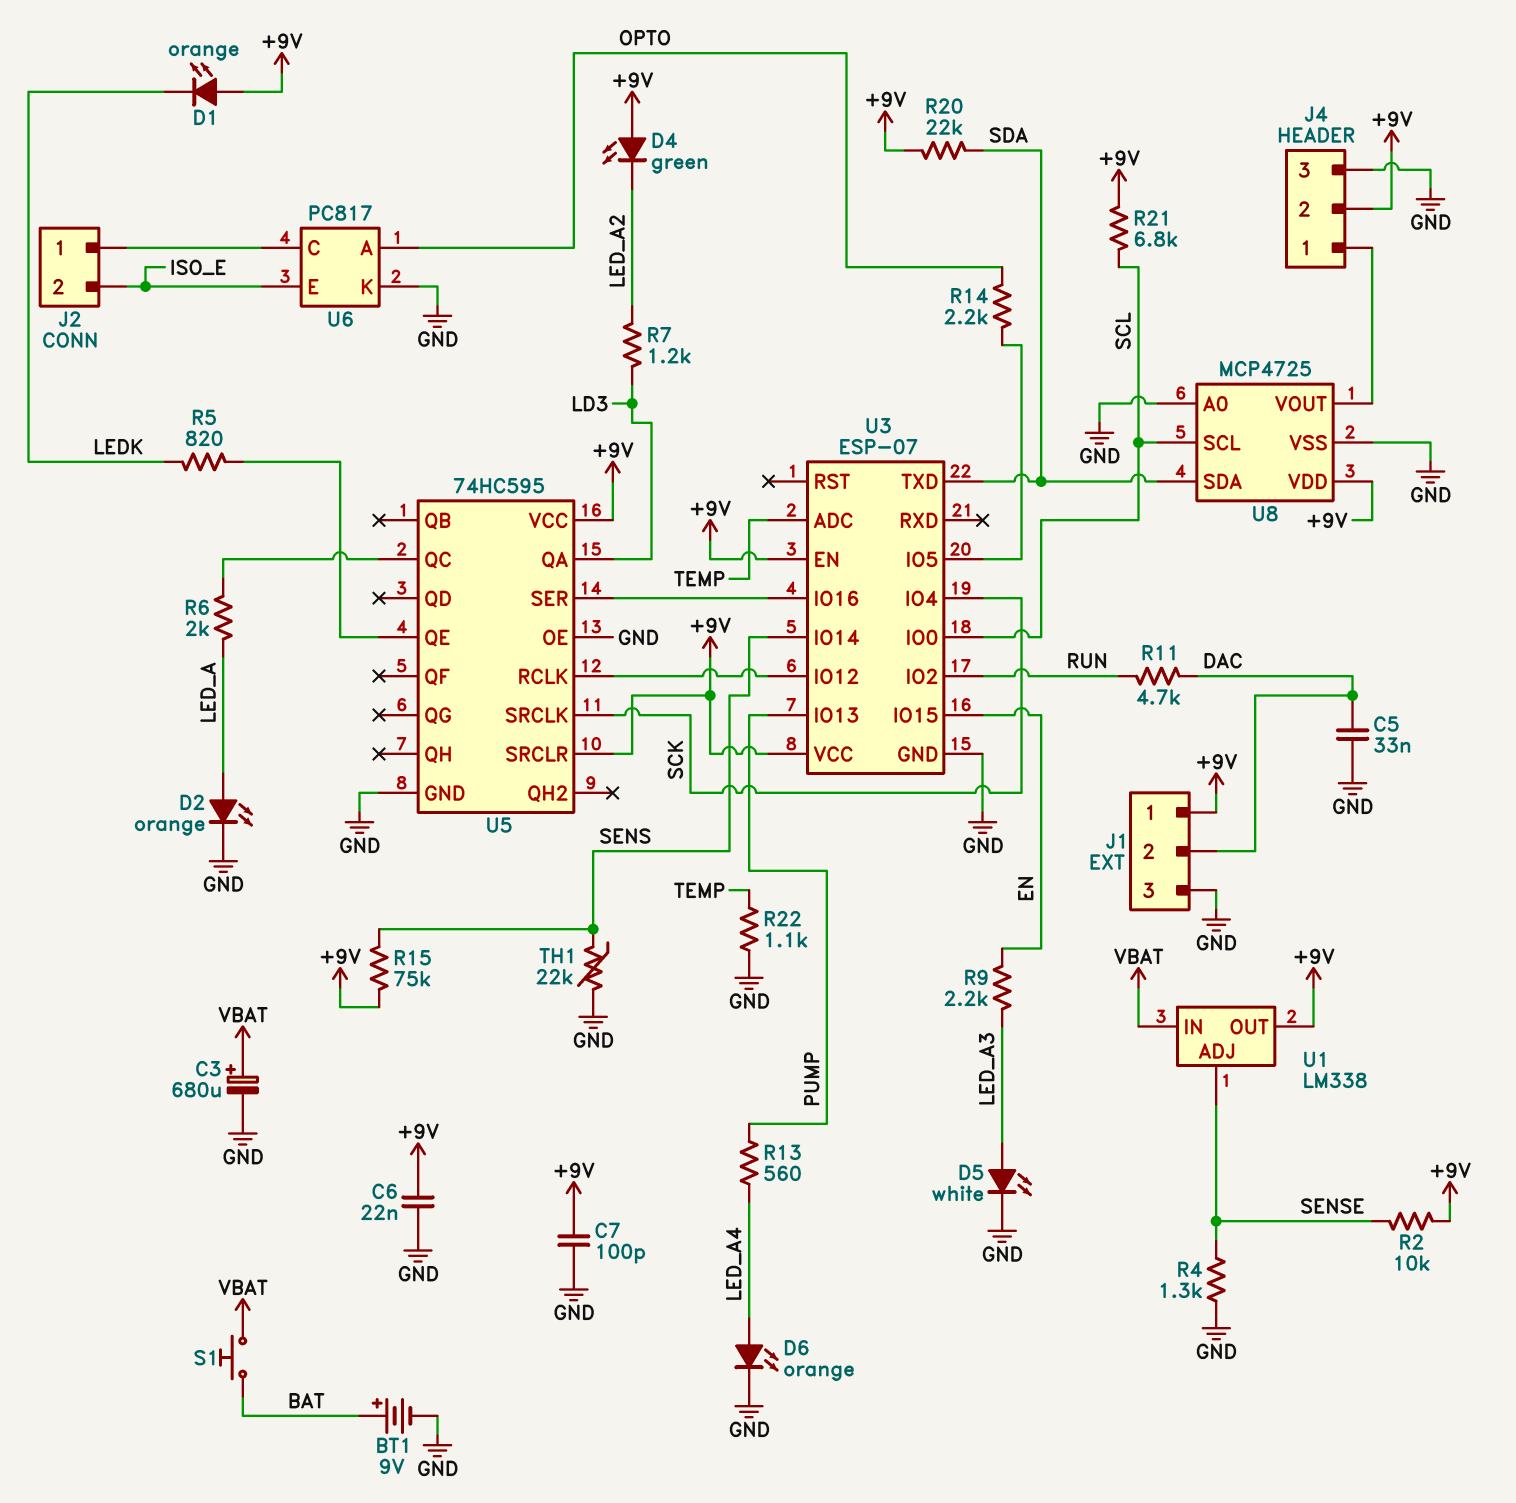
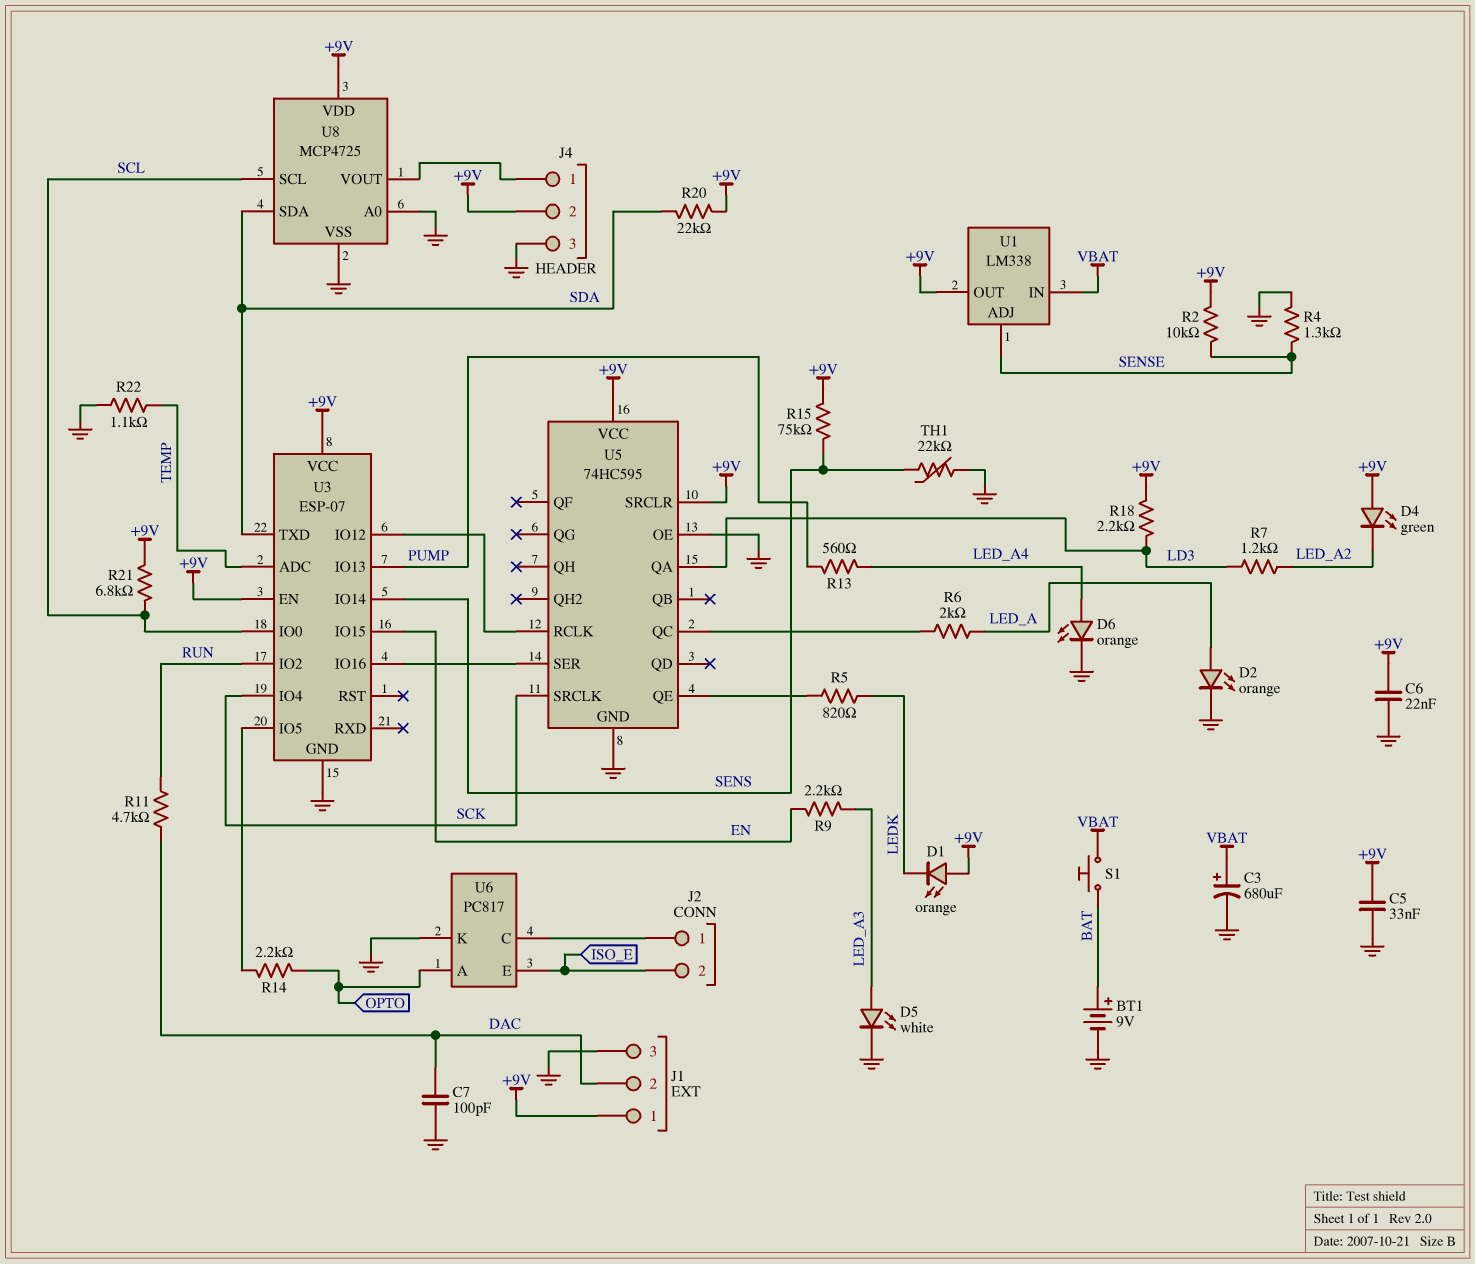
C5: 33nF (DAC, GND) -> 33nF (+9V, GND)
C7: 100pF (+9V, GND) -> 100pF (DAC, GND)
R18: none -> 2.2k (+9V, LD3)

